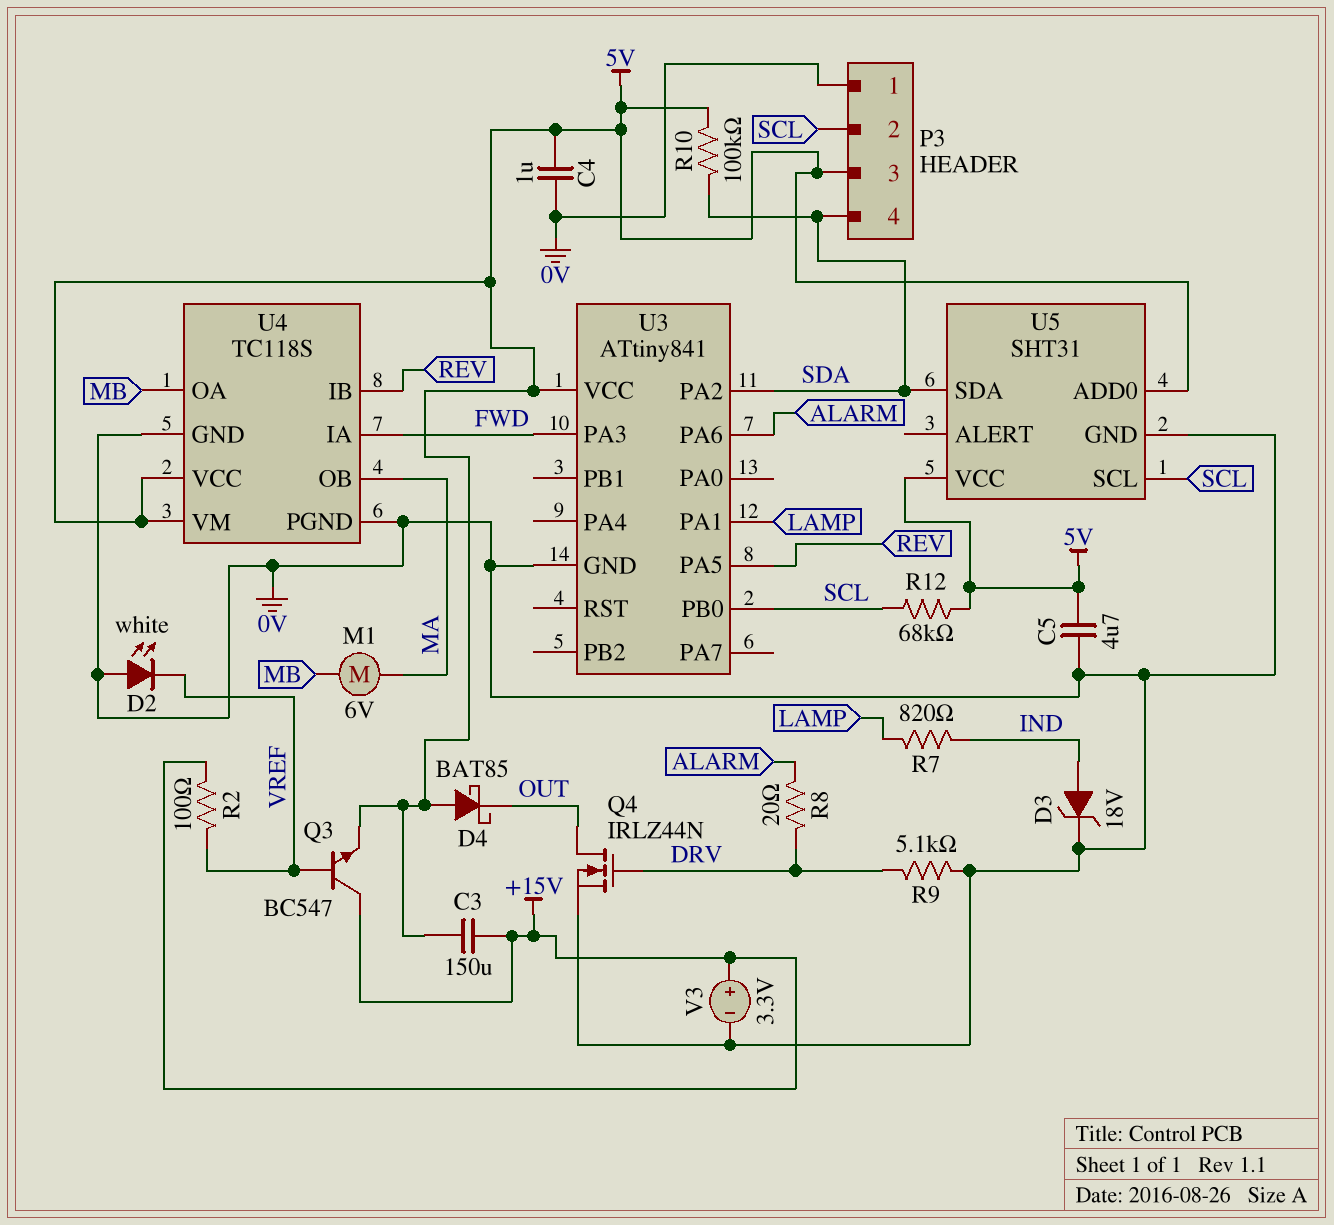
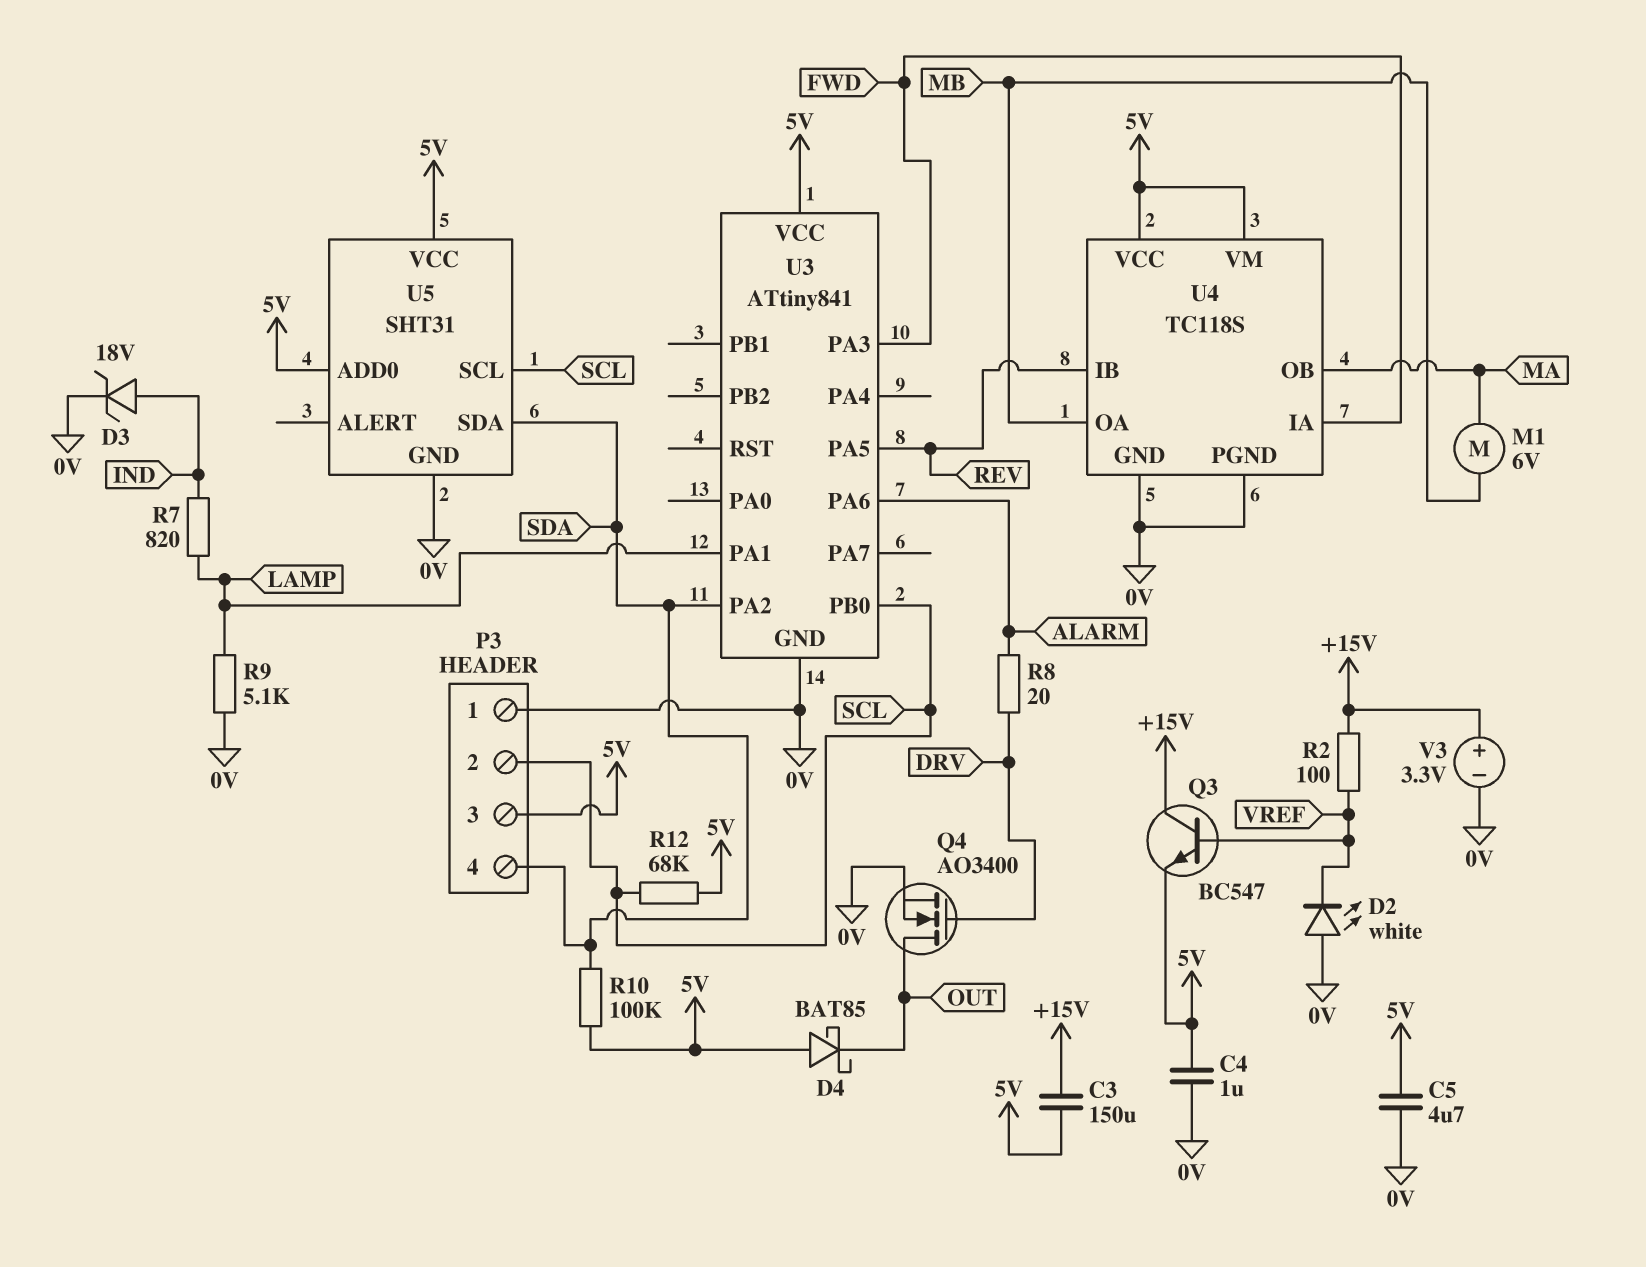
Q4: NMOS IRLZ44N (G DRV, D OUT, S 0V) -> NMOS AO3400 (G DRV, D OUT, S 0V)
R9: 5.1k (0V, DRV) -> 5.1k (0V, LAMP)

